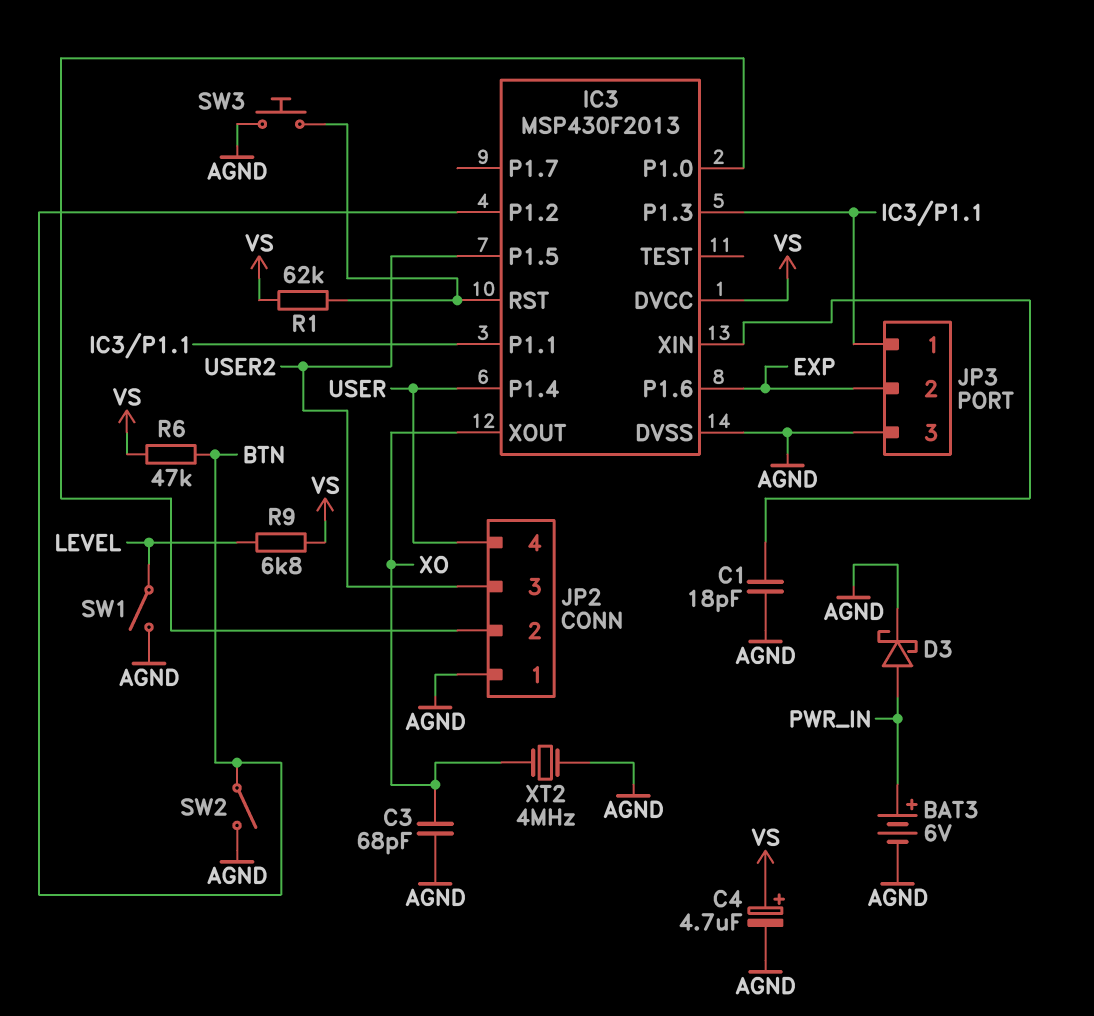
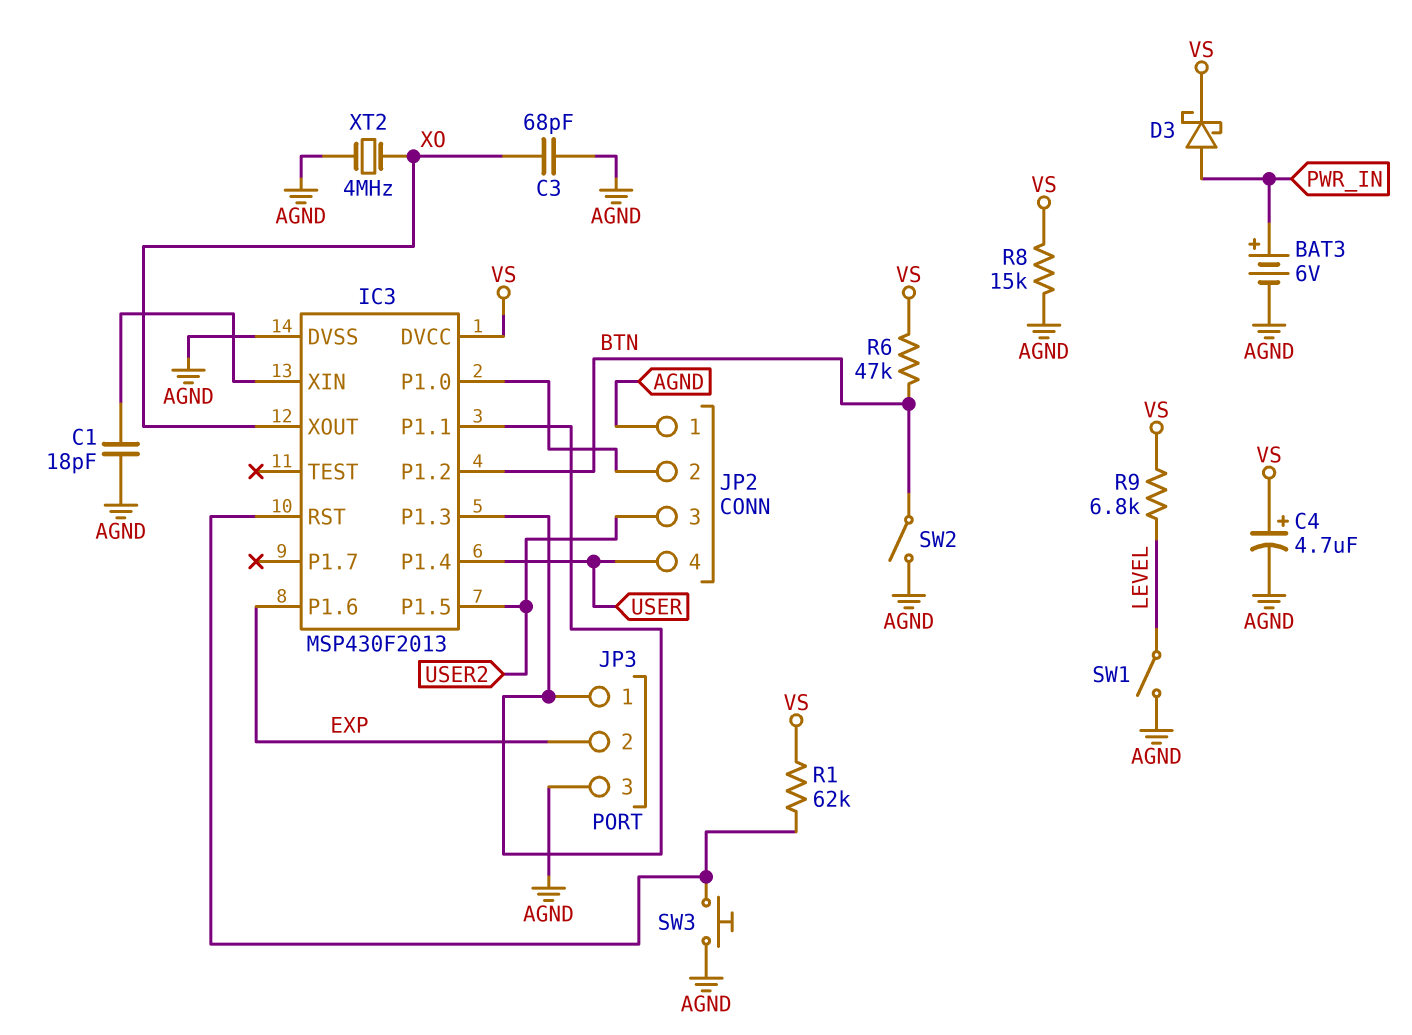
D3: schottky (A PWR_IN, K AGND) -> schottky (A PWR_IN, K VS)
R8: none -> 15k (AGND, VS)

